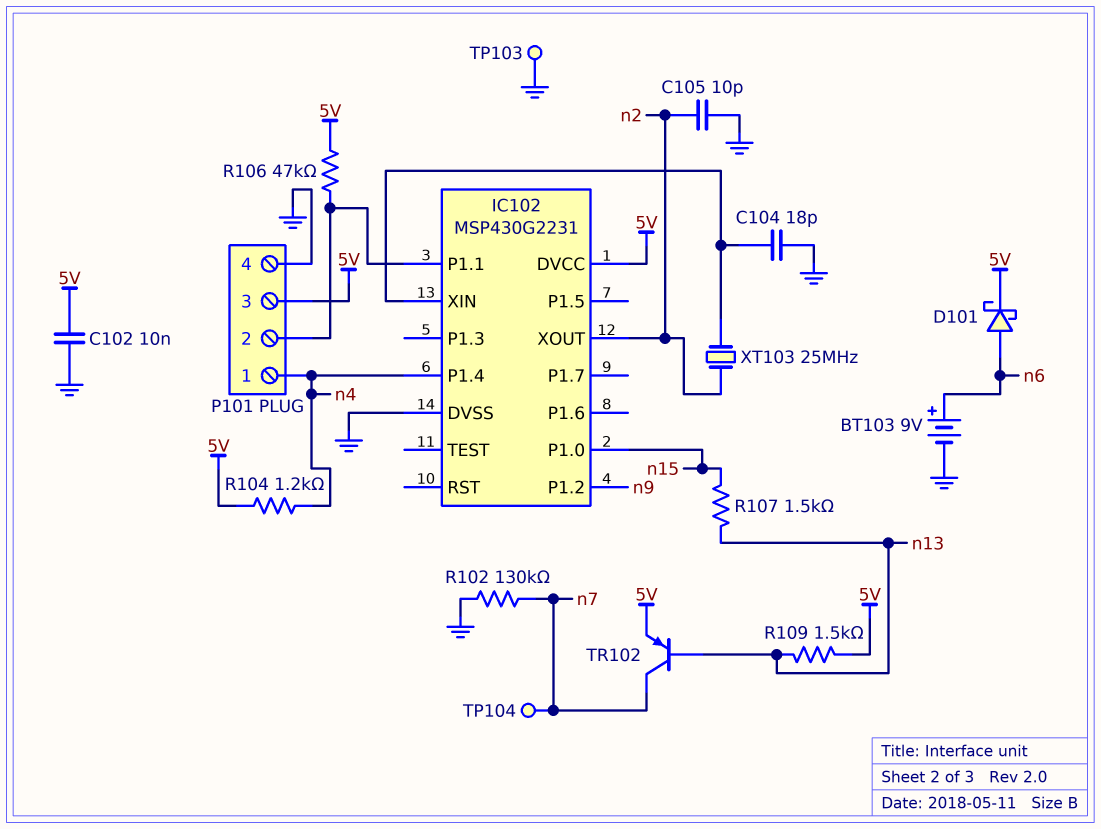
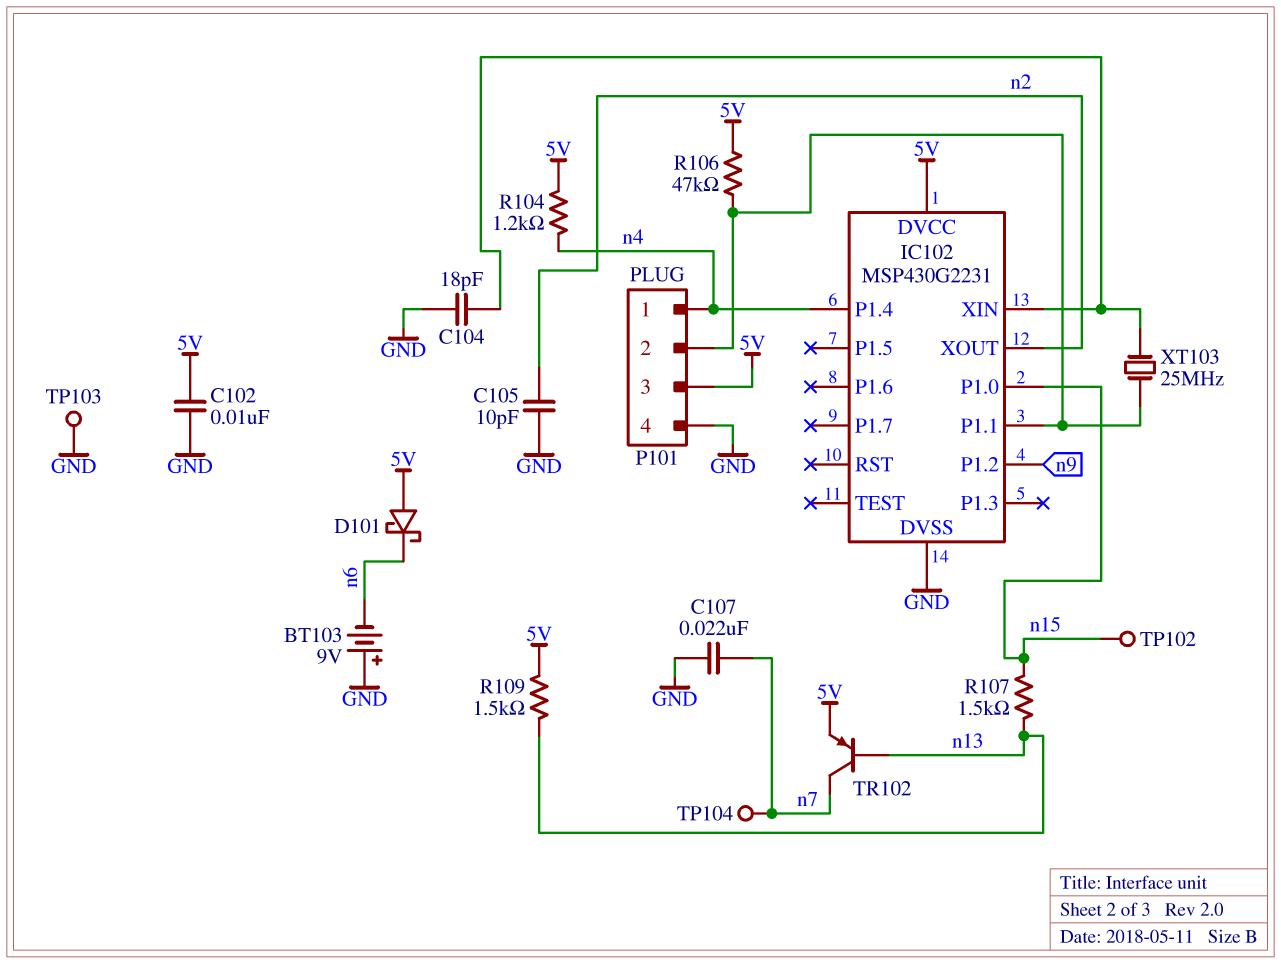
BT103: 9V (plus n6, minus GND) -> 9V (plus GND, minus n6)
C107: none -> 22nF (GND, n7)
D101: schottky (A n6, K 5V) -> schottky (A 5V, K n6)
R102: 130k (GND, n7) -> none
TP102: none -> test point (n15)
XT103: 25MHz (IC102/XIN, n2) -> 25MHz (IC102/P1.1, IC102/XIN)

